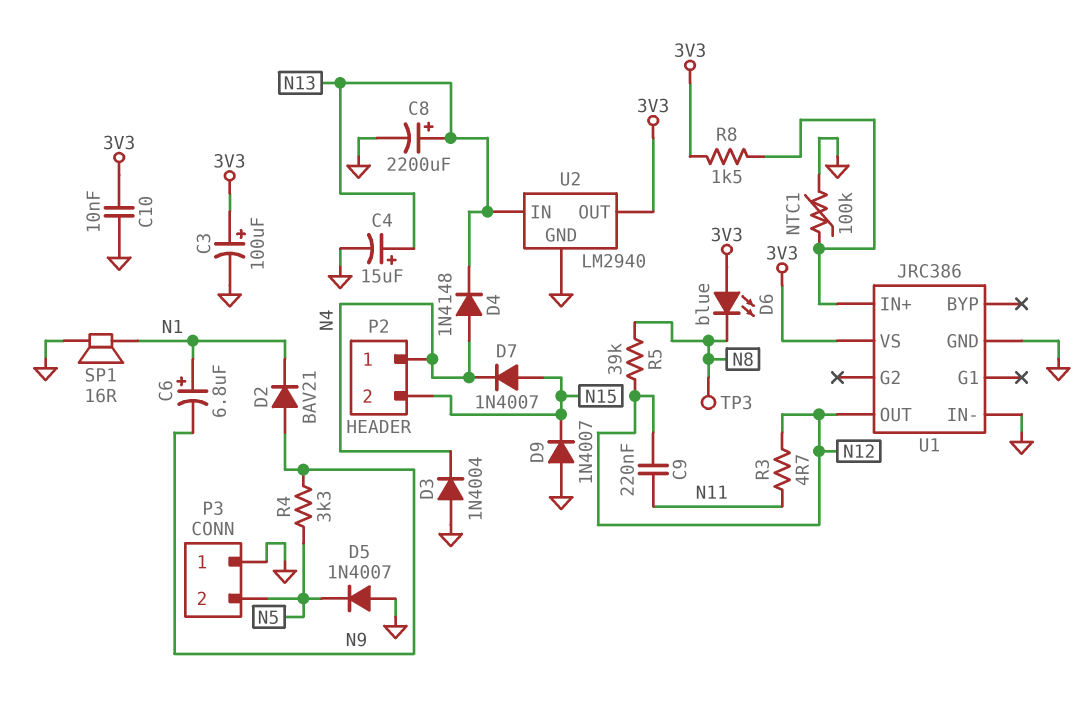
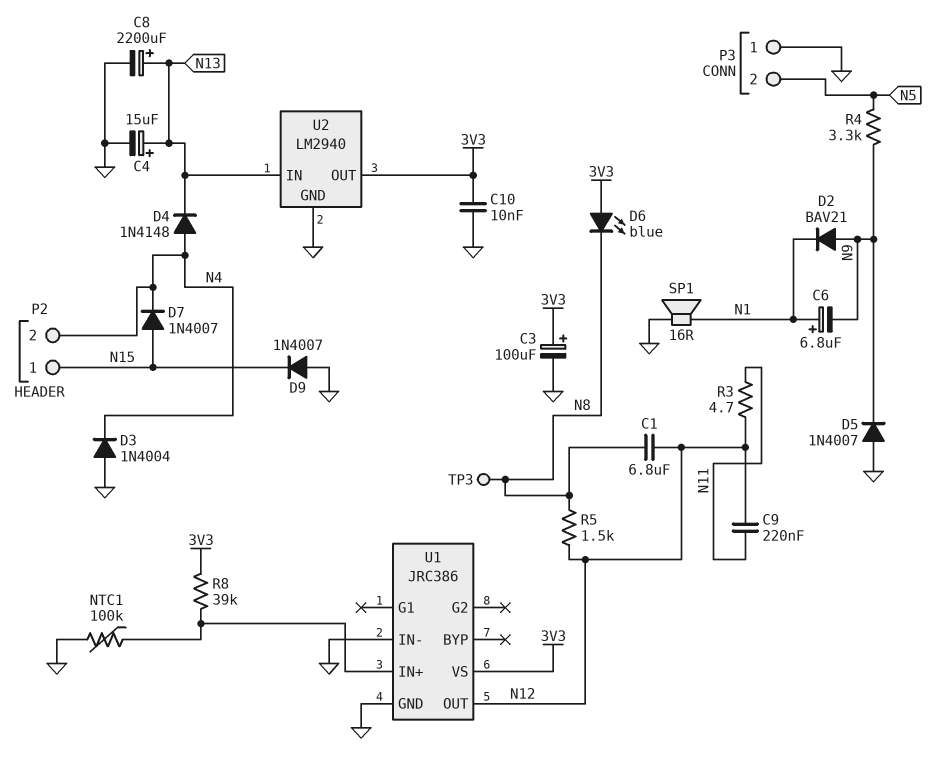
C1: none -> 6.8uF (N8, N12)
D5: diode 1N4007 (A GND, K N5) -> diode 1N4007 (A GND, K N9)
P2 pin 1: N4 -> N15
P2 pin 2: N15 -> N4
R5: 39k (N8, N12) -> 1.5k (N8, N12)
R8: 1.5k (3V3, U1/IN+) -> 39k (3V3, U1/IN+)

